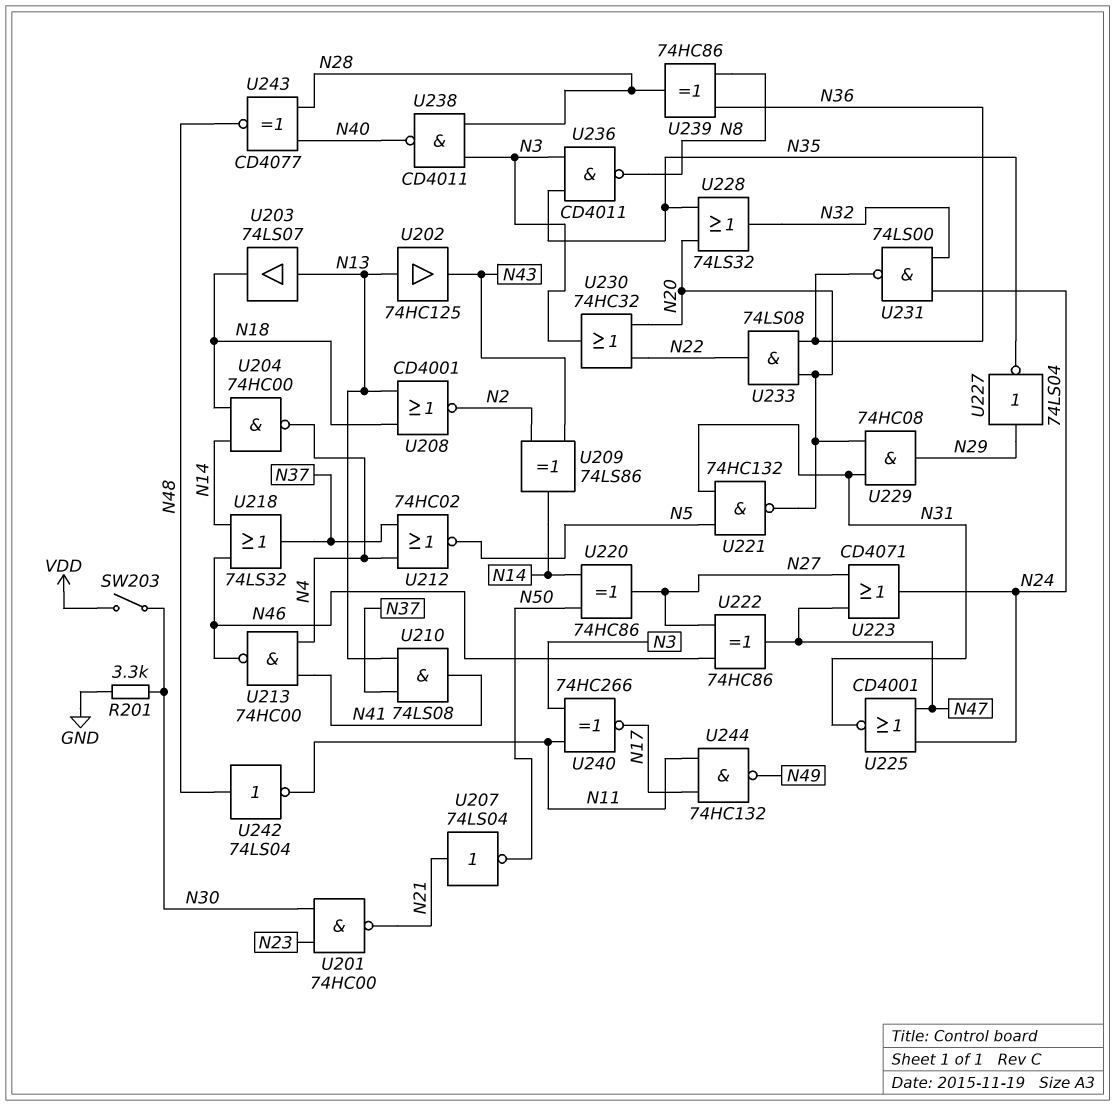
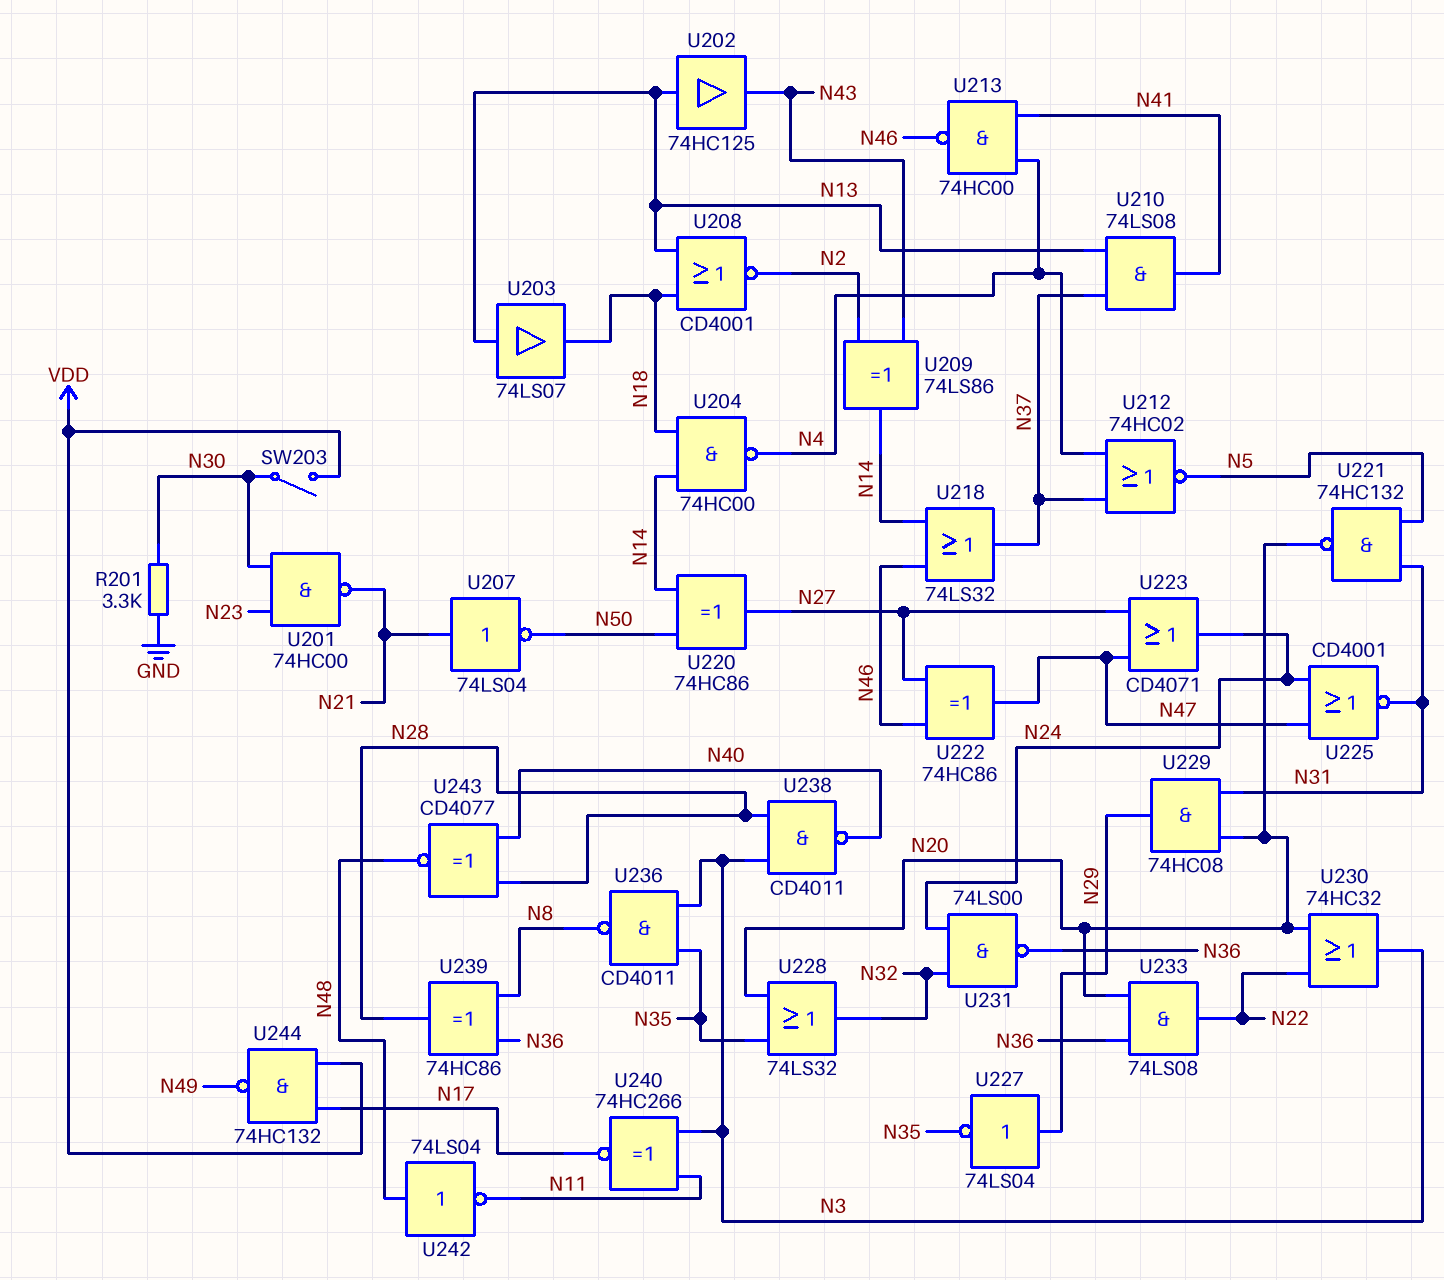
U244: NAND 74HC132 (in N11, in N17, out N49) -> NAND 74HC132 (in N17, in VDD, out N49)

